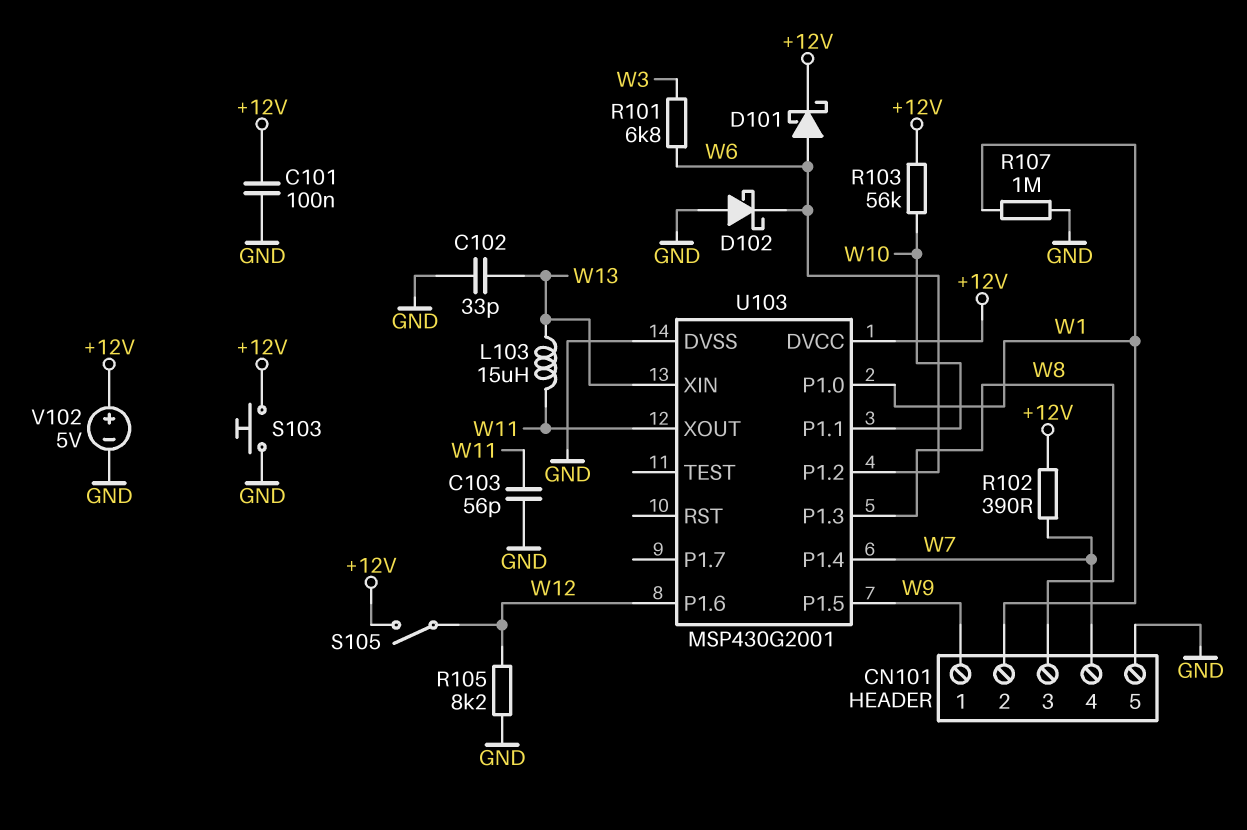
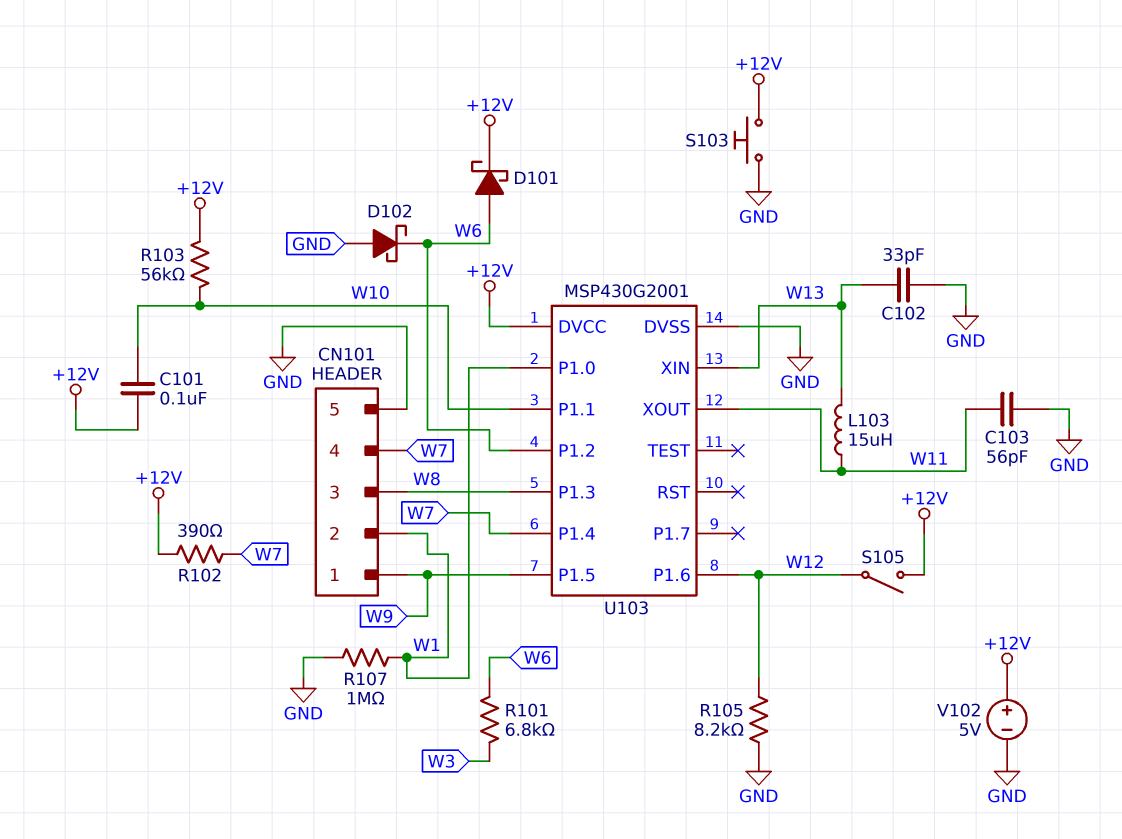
C101: 100nF (+12V, GND) -> 100nF (+12V, W10)

